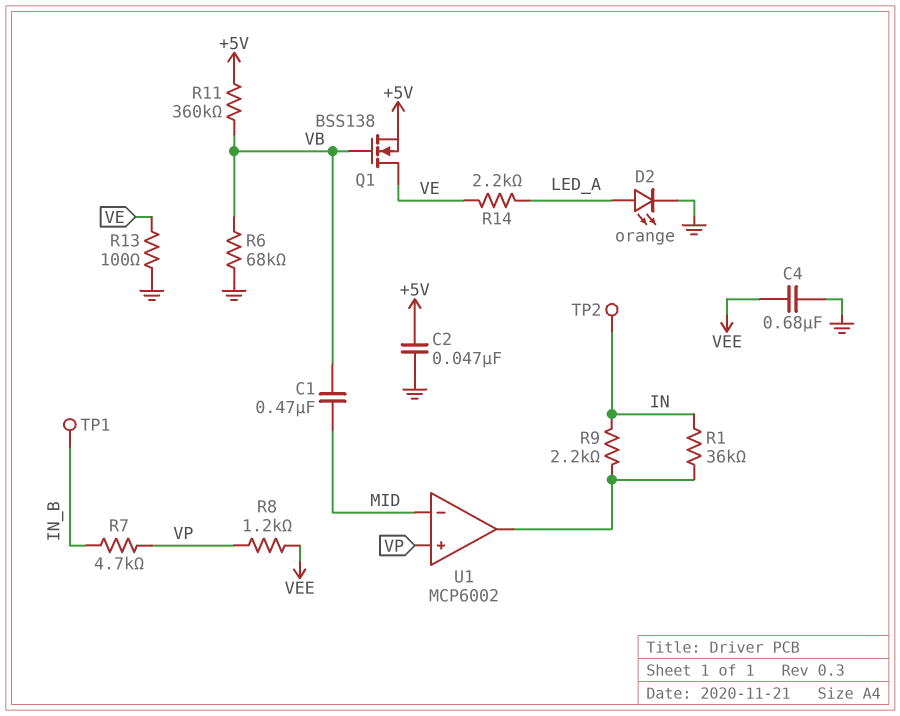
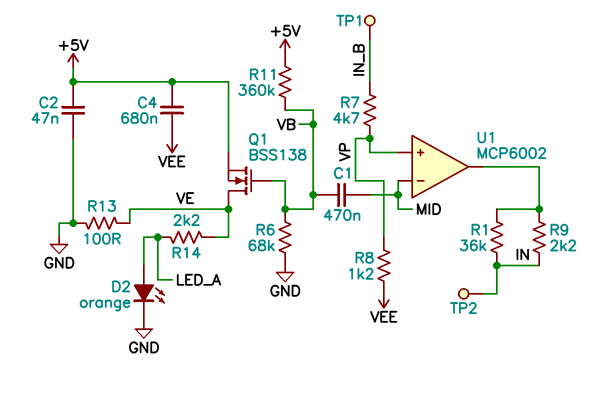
C4: 680nF (GND, VEE) -> 680nF (+5V, VEE)

